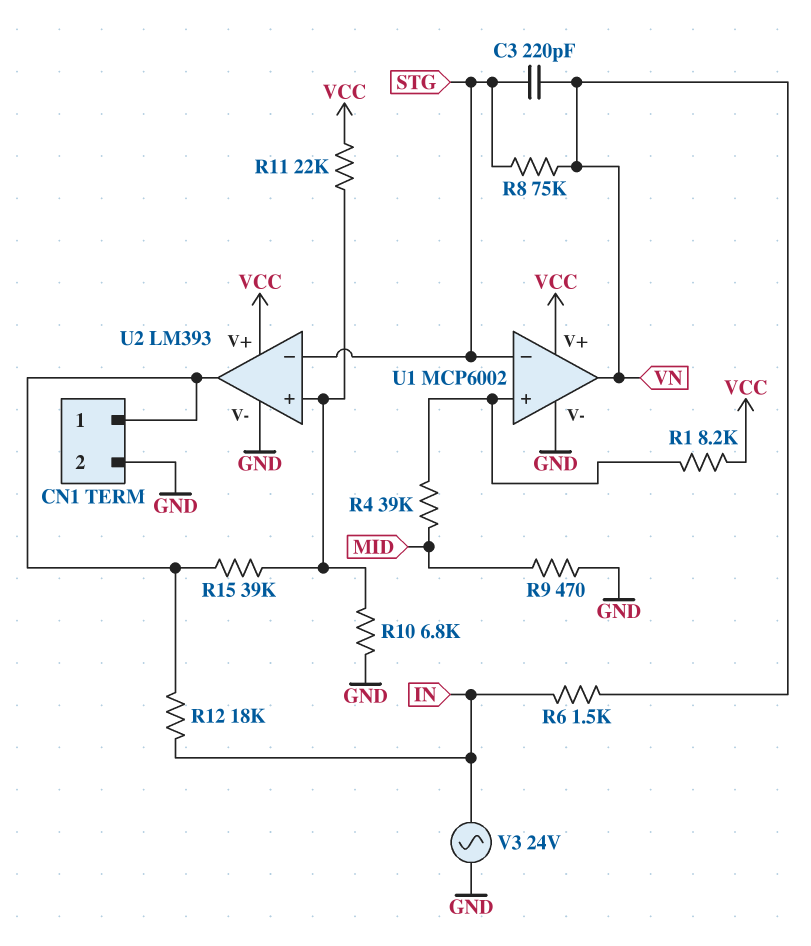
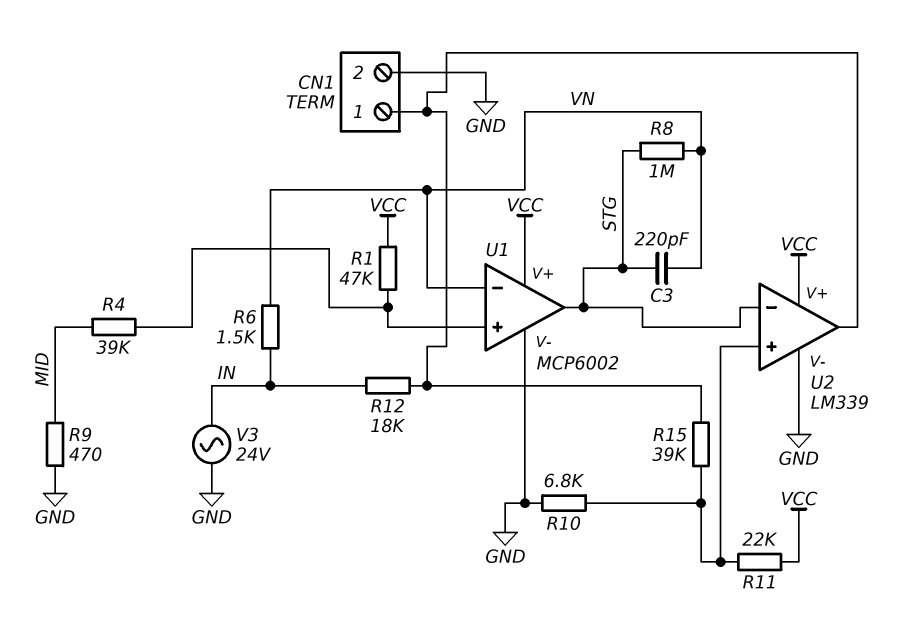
R1: 8.2k (U1/in+, VCC) -> 47k (U1/in+, VCC)
R8: 75k (STG, VN) -> 1M (STG, VN)
U1 pin in-: STG -> VN
U1 pin out: VN -> STG
U2: LM393 -> LM339

